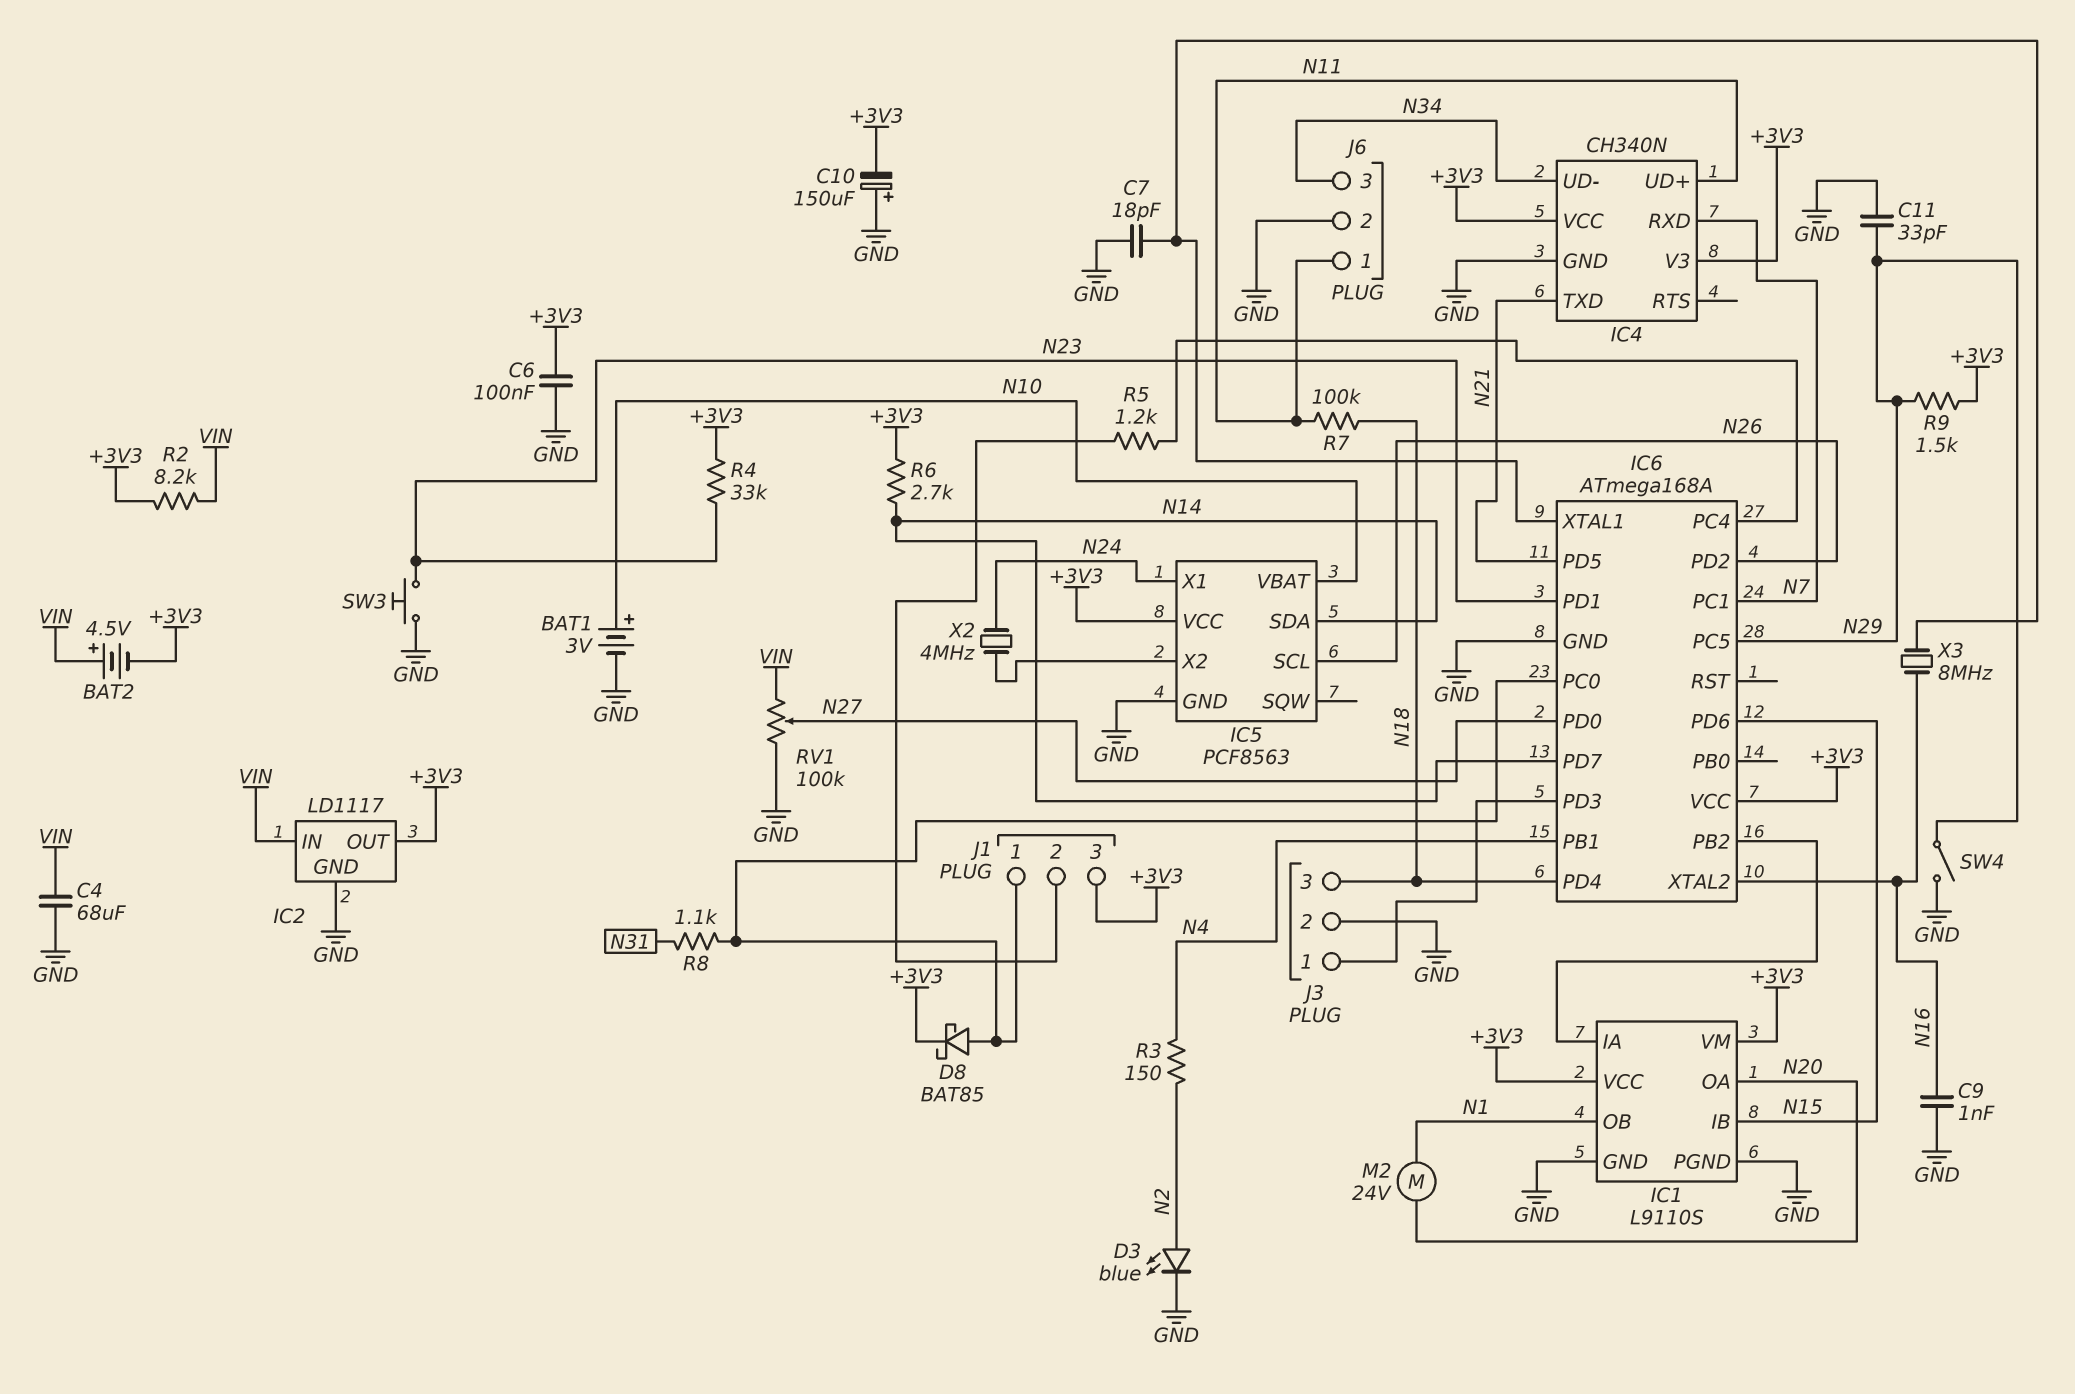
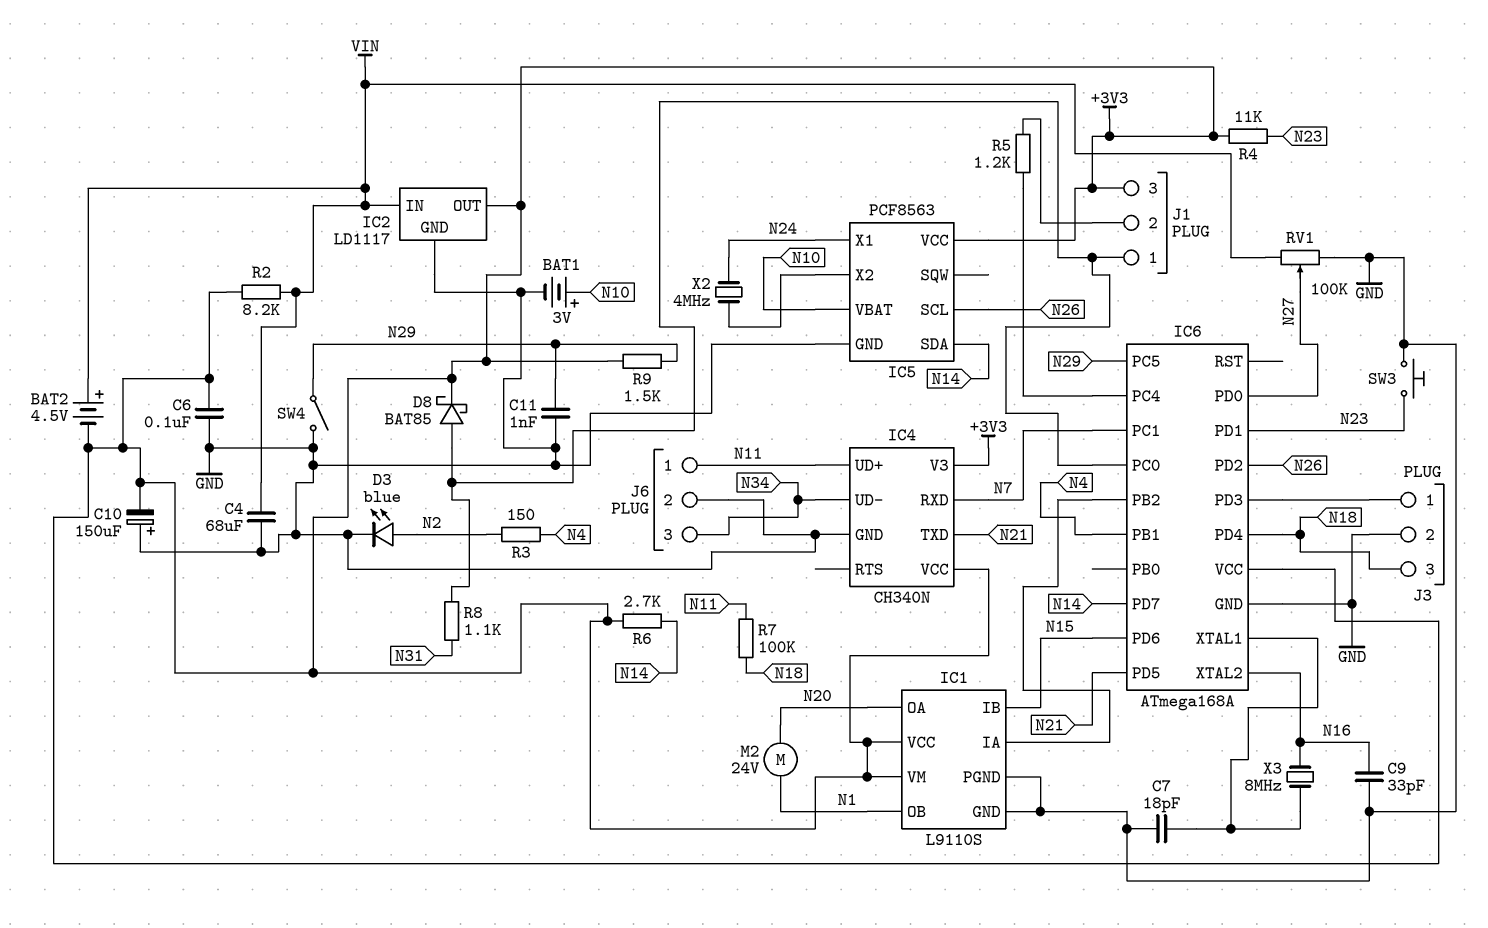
C9: 1nF (GND, N16) -> 33pF (GND, N16)
C11: 33pF (GND, N29) -> 1nF (GND, N29)
R4: 33k (+3V3, N23) -> 11k (+3V3, N23)

